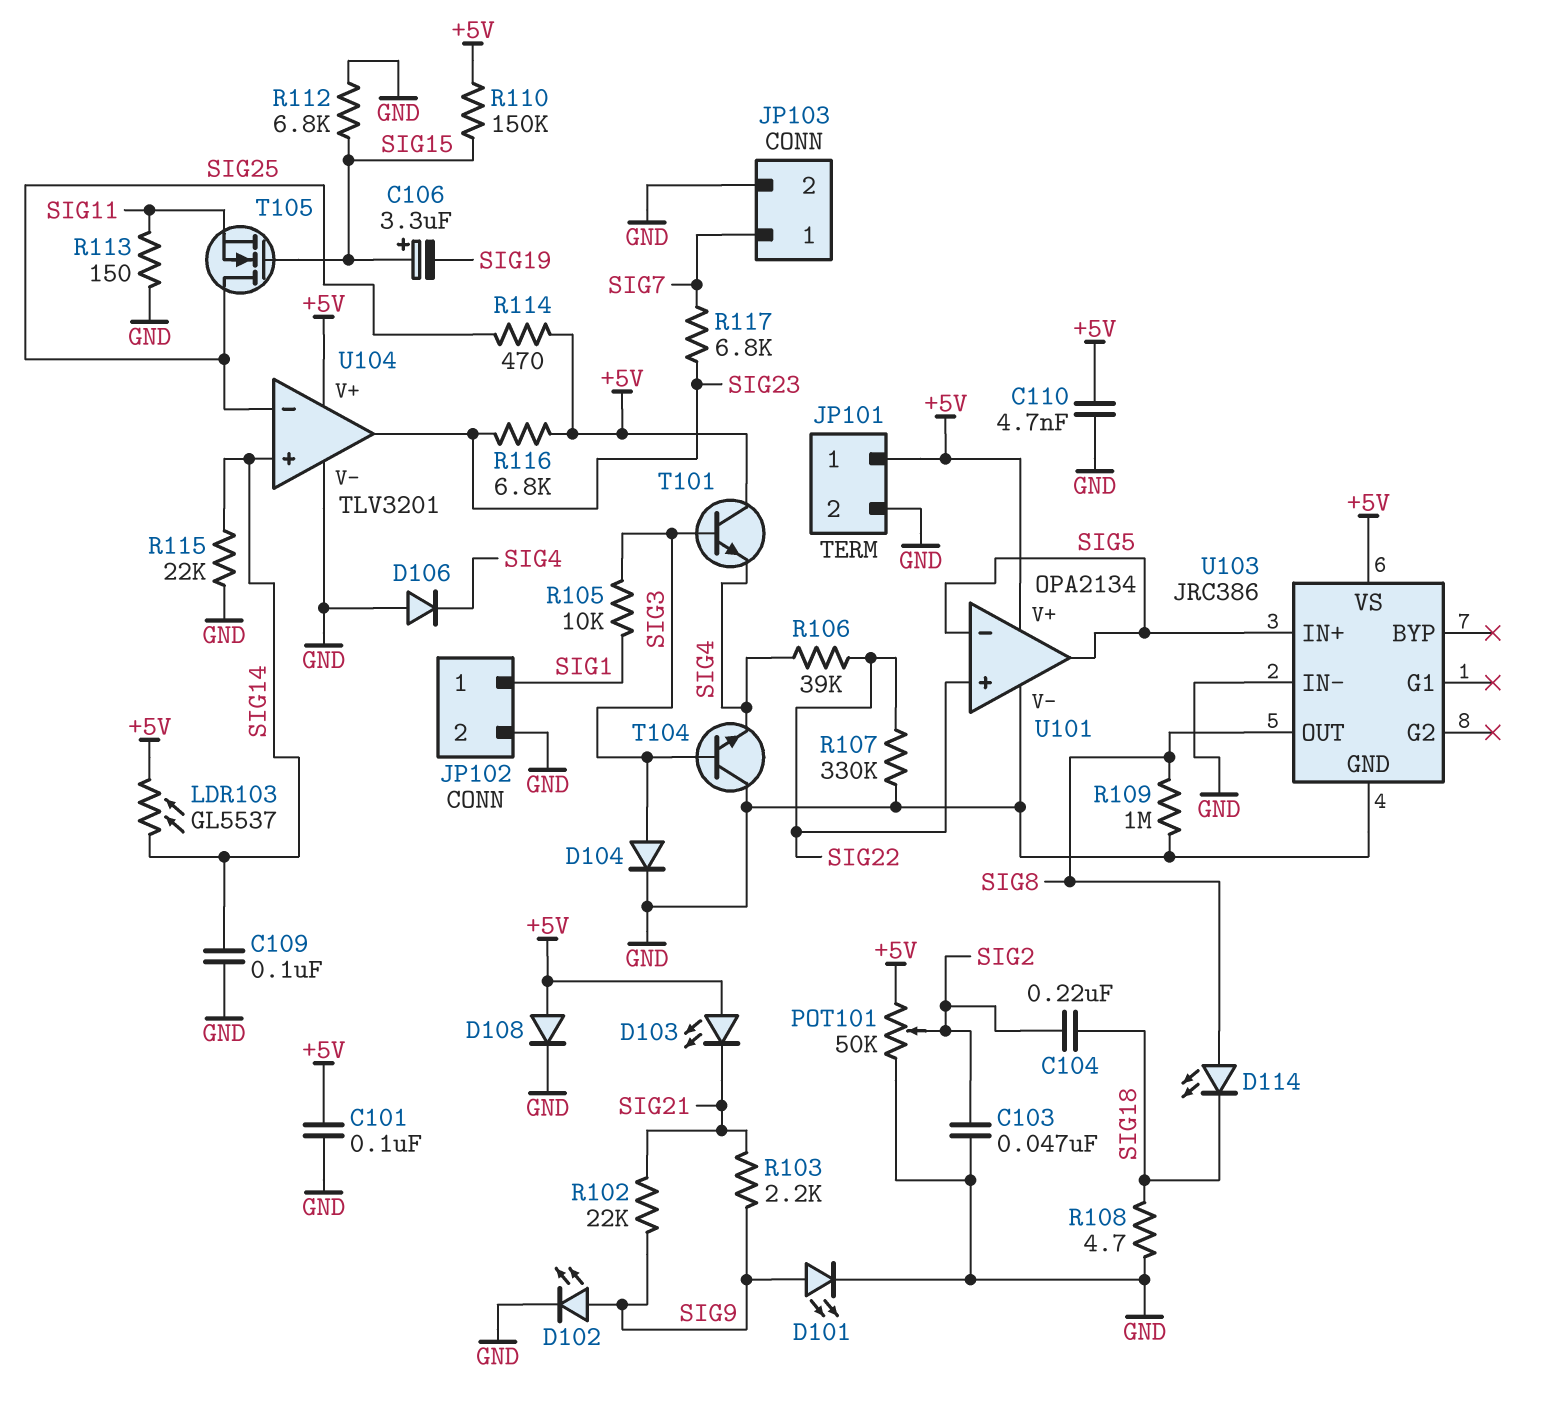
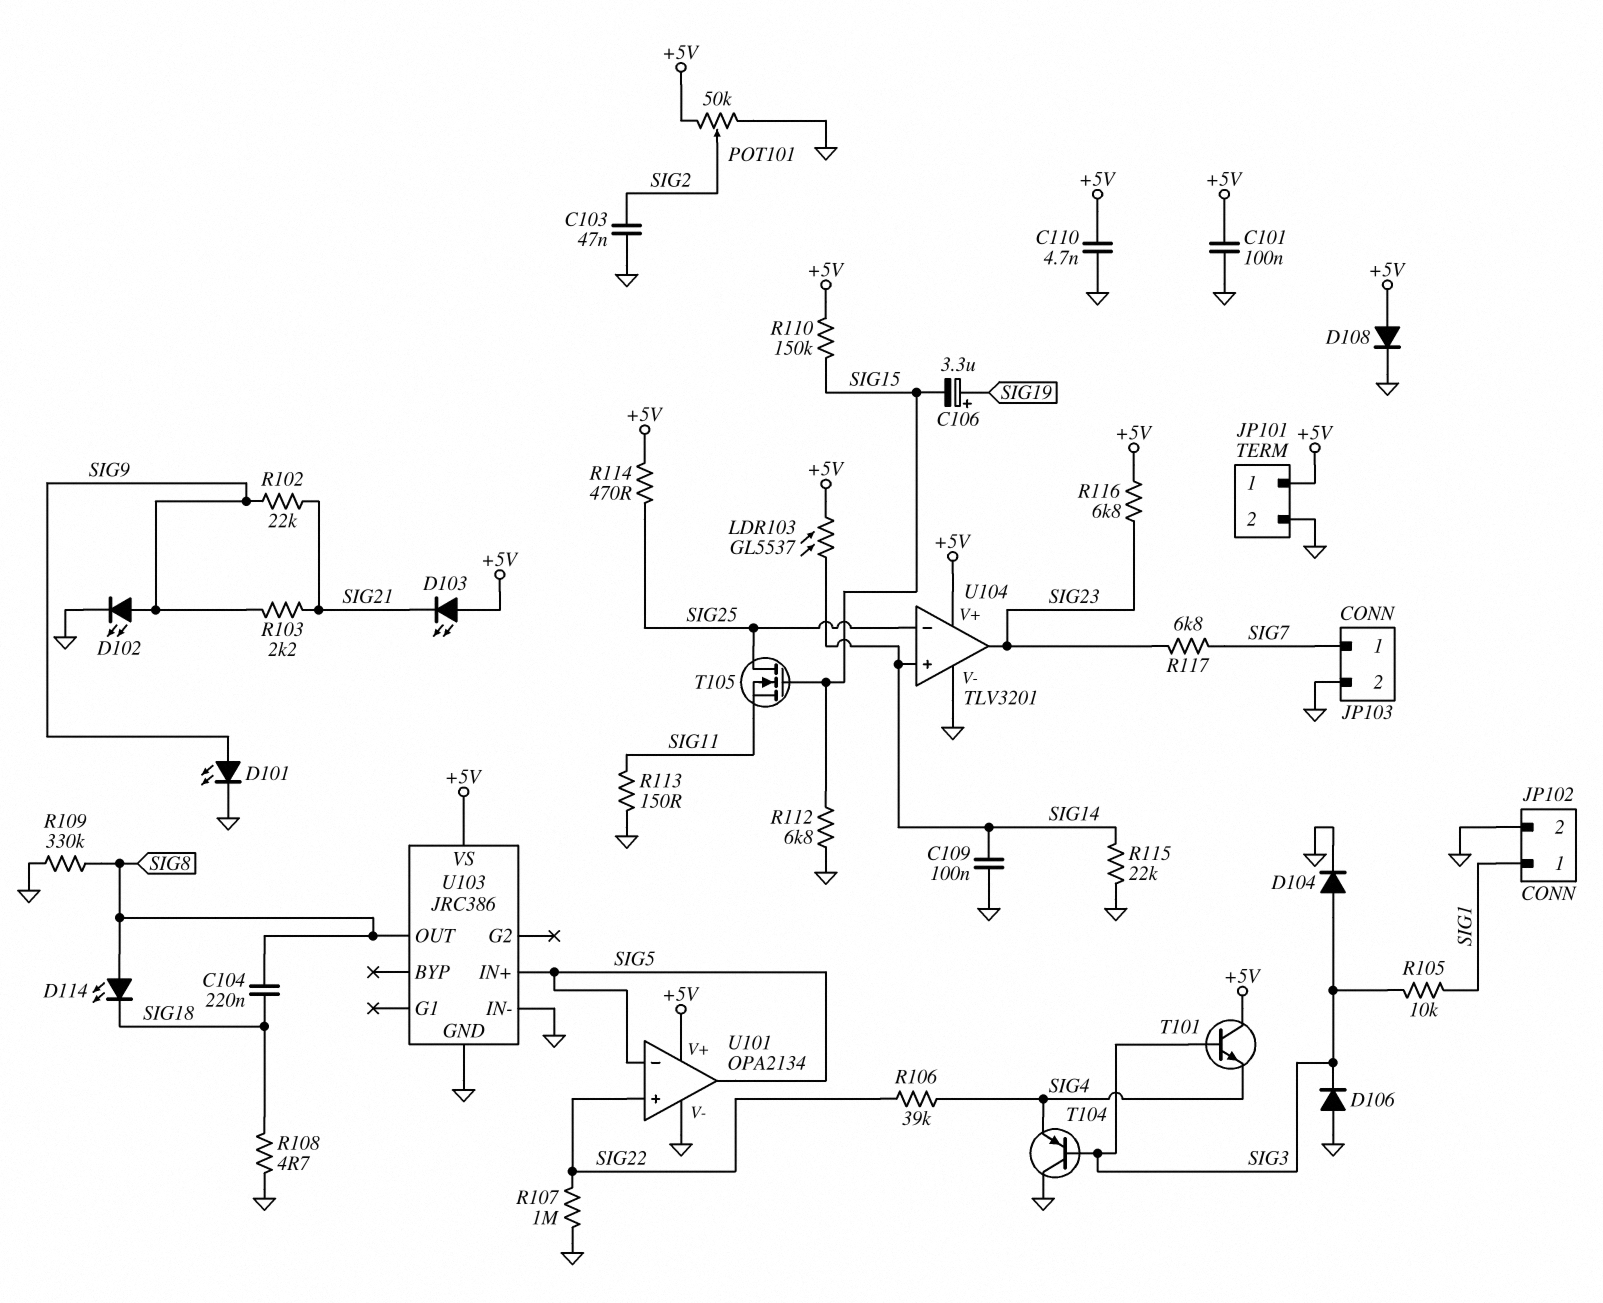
C104: 220nF (SIG2, SIG18) -> 220nF (SIG8, SIG18)
C106: 3.3uF (plus SIG15, minus SIG19) -> 3.3uF (plus SIG19, minus SIG15)
D106: diode (A GND, K SIG4) -> diode (A GND, K SIG3)
R107: 330k (GND, SIG22) -> 1M (GND, SIG22)
R109: 1M (GND, SIG8) -> 330k (GND, SIG8)
T104: NPN (B SIG3, C GND, E SIG4) -> PNP (B SIG3, C GND, E SIG4)

